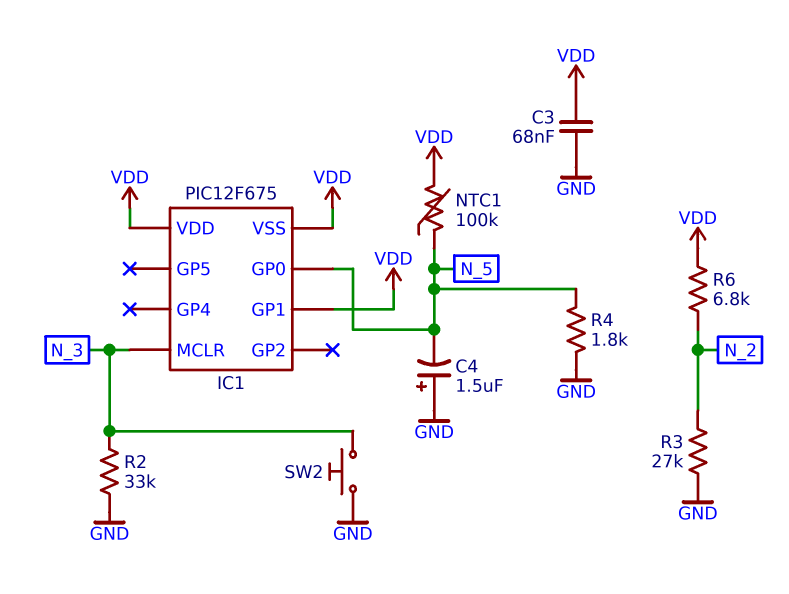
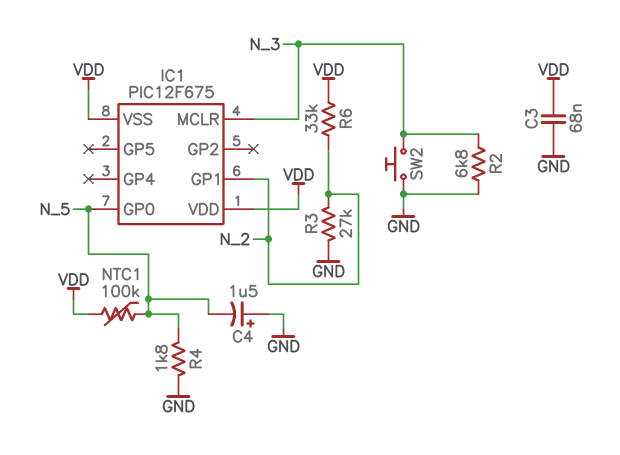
IC1 pin GP1: VDD -> N_2
R2: 33k (GND, N_3) -> 6.8k (GND, N_3)
R6: 6.8k (N_2, VDD) -> 33k (N_2, VDD)

